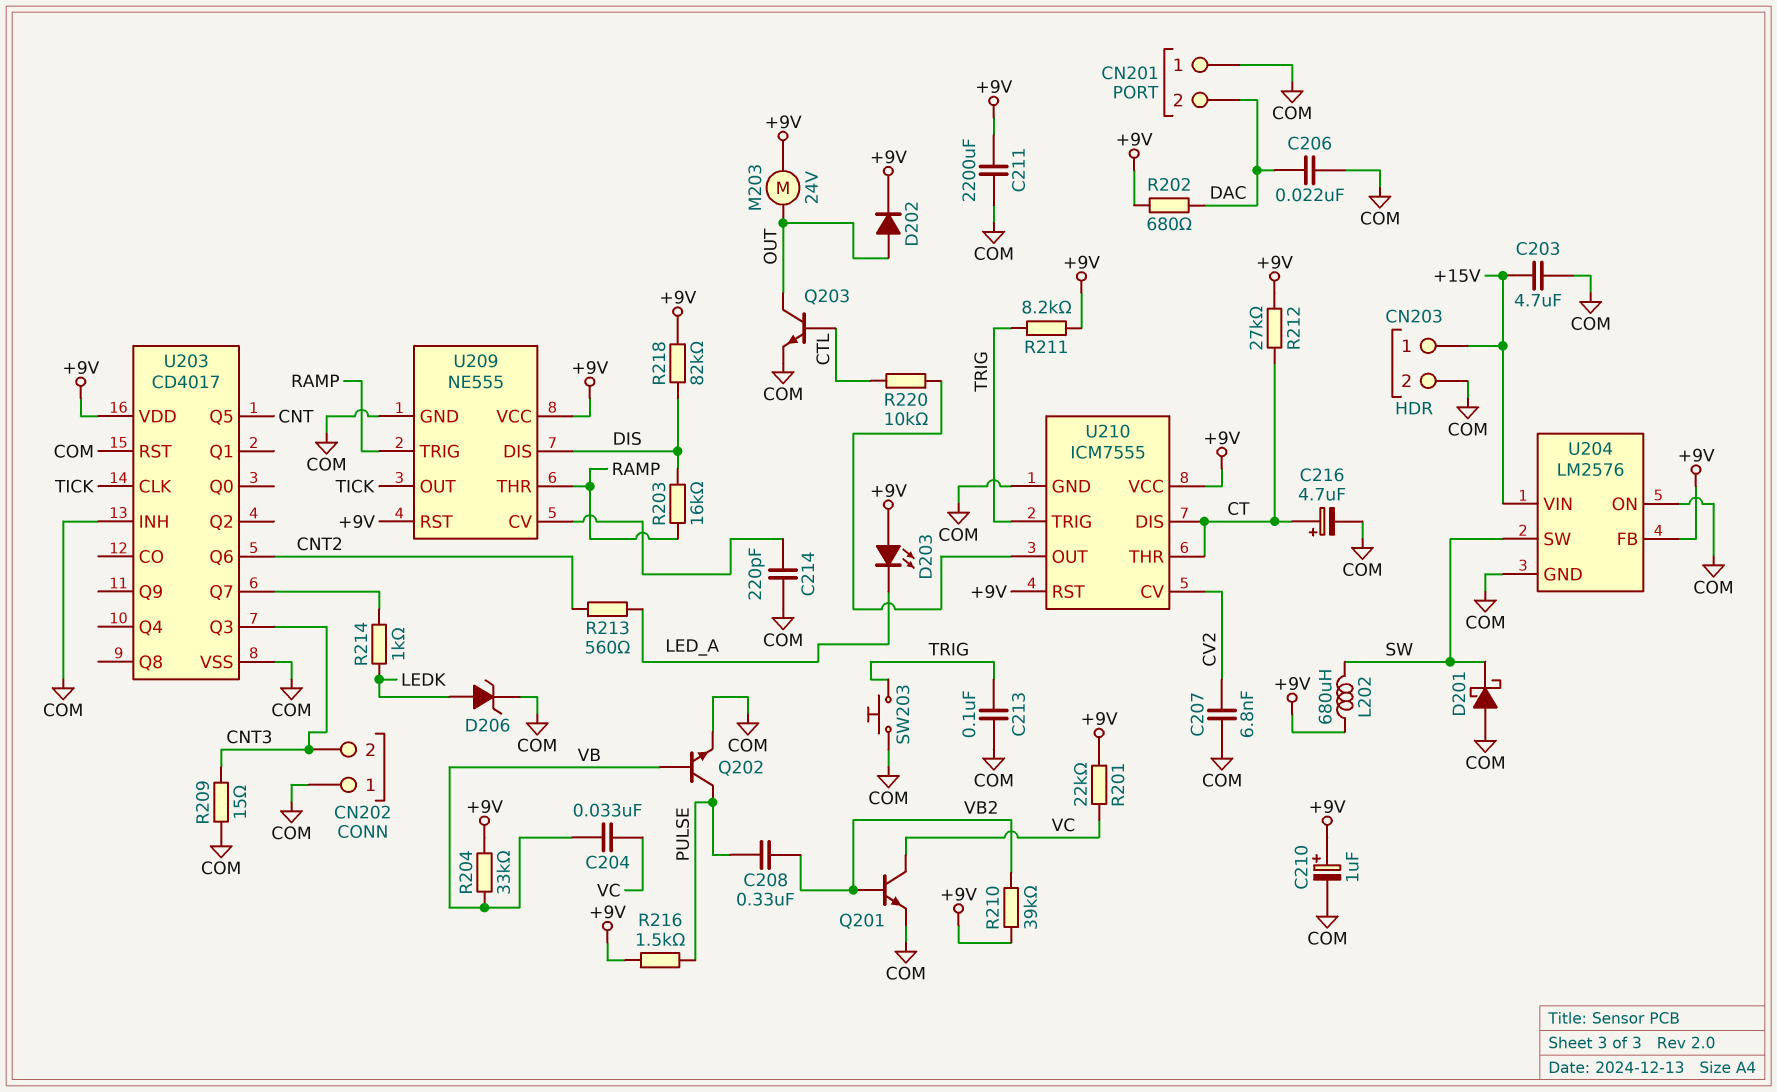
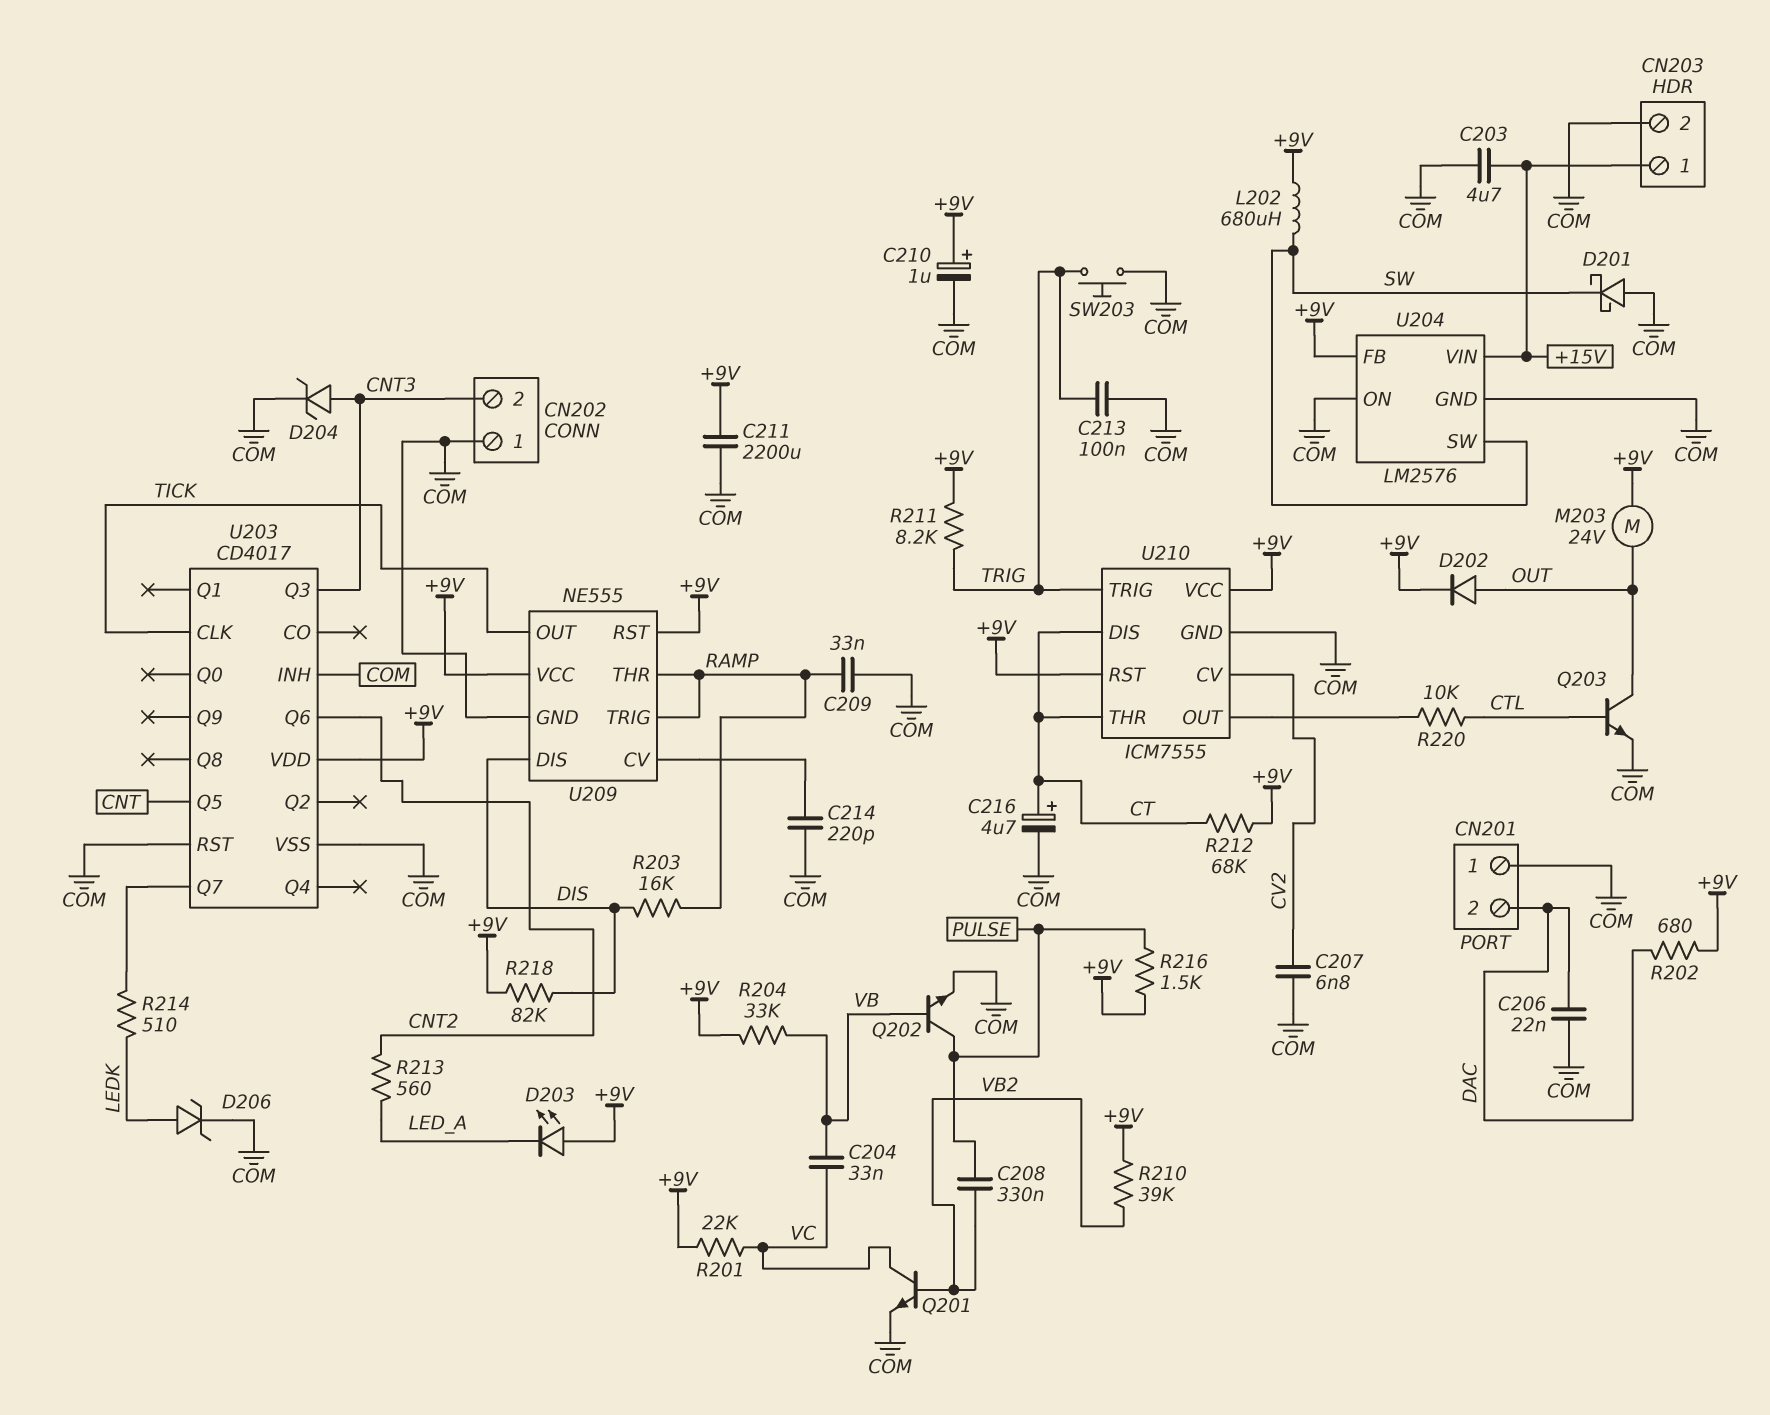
C209: none -> 33nF (COM, RAMP)
D204: none -> zener (A CNT3, K COM)
R209: 15 (CNT3, COM) -> none
R212: 27k (+9V, CT) -> 68k (+9V, CT)
R214: 1k (LEDK, U203/Q7) -> 510 (LEDK, U203/Q7)

